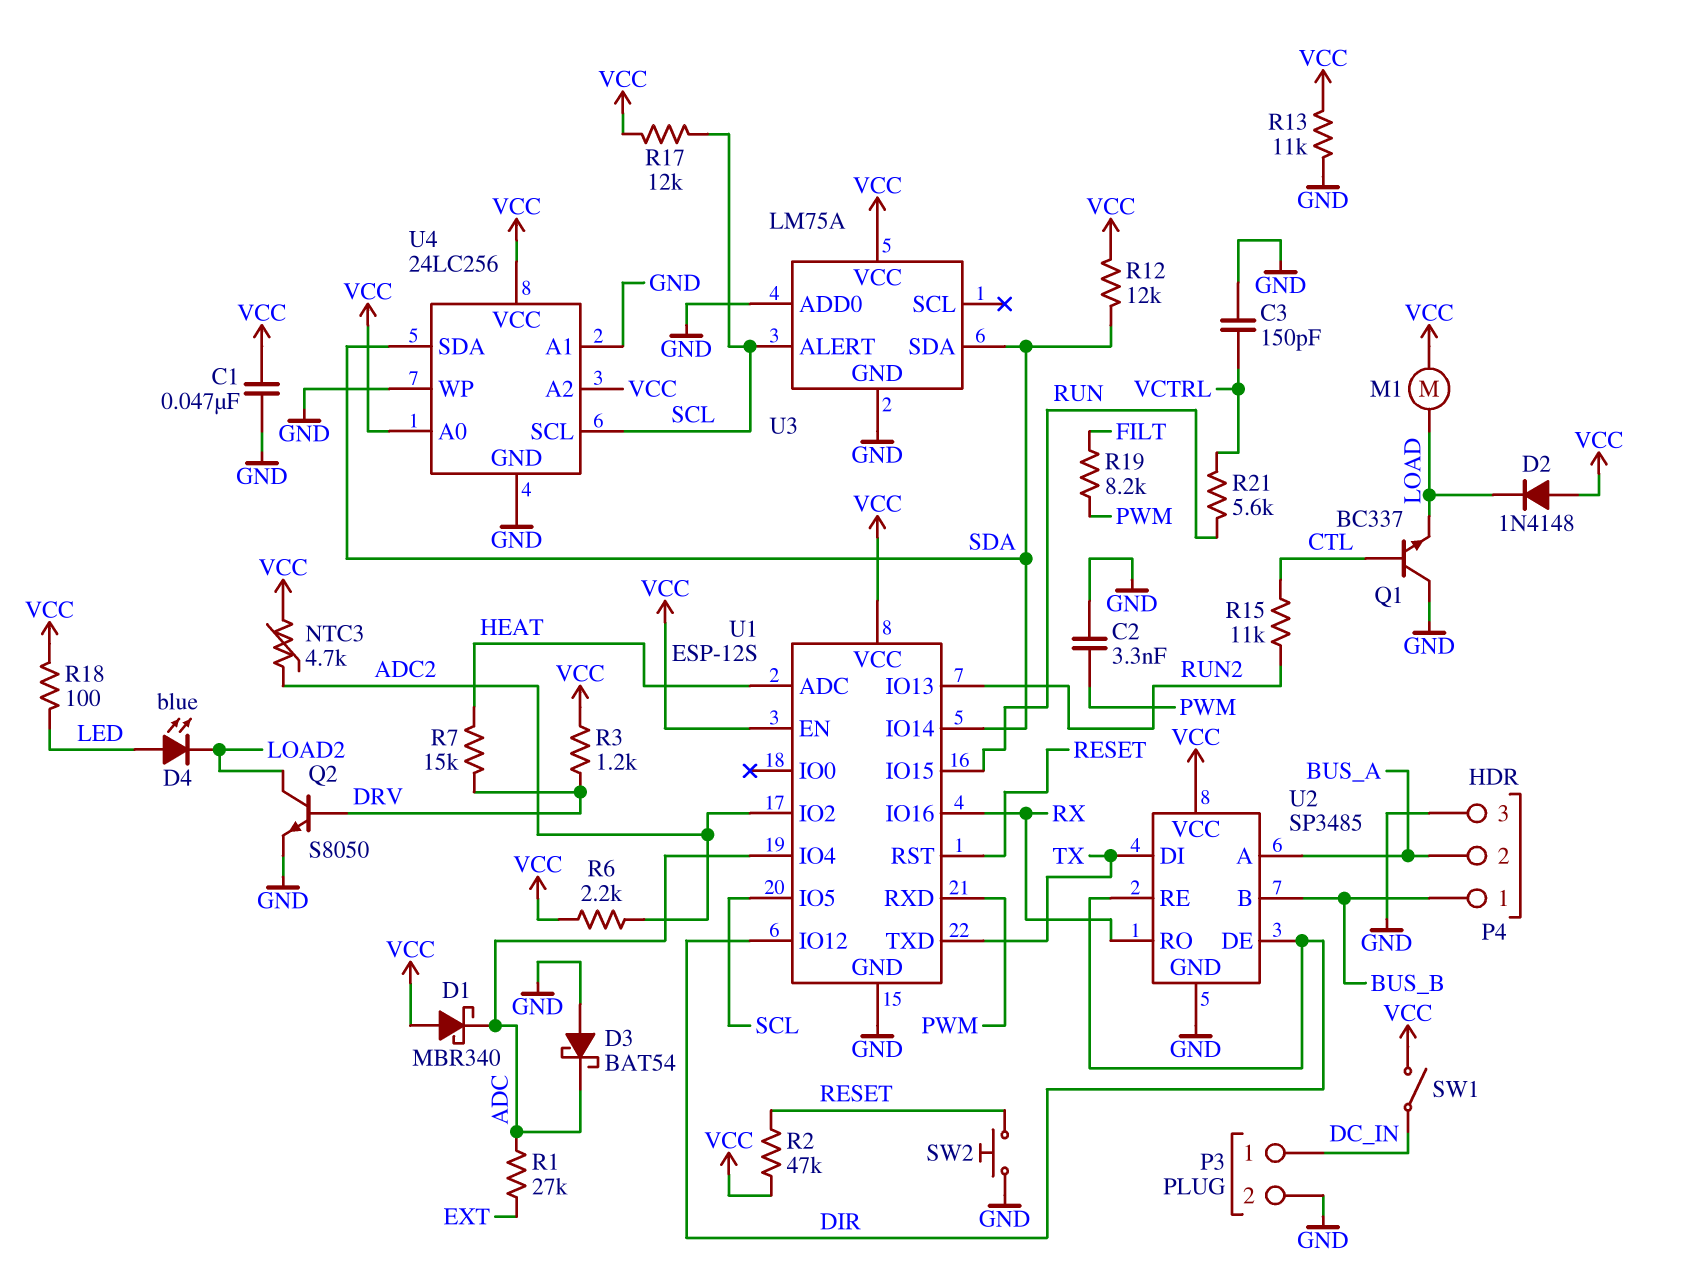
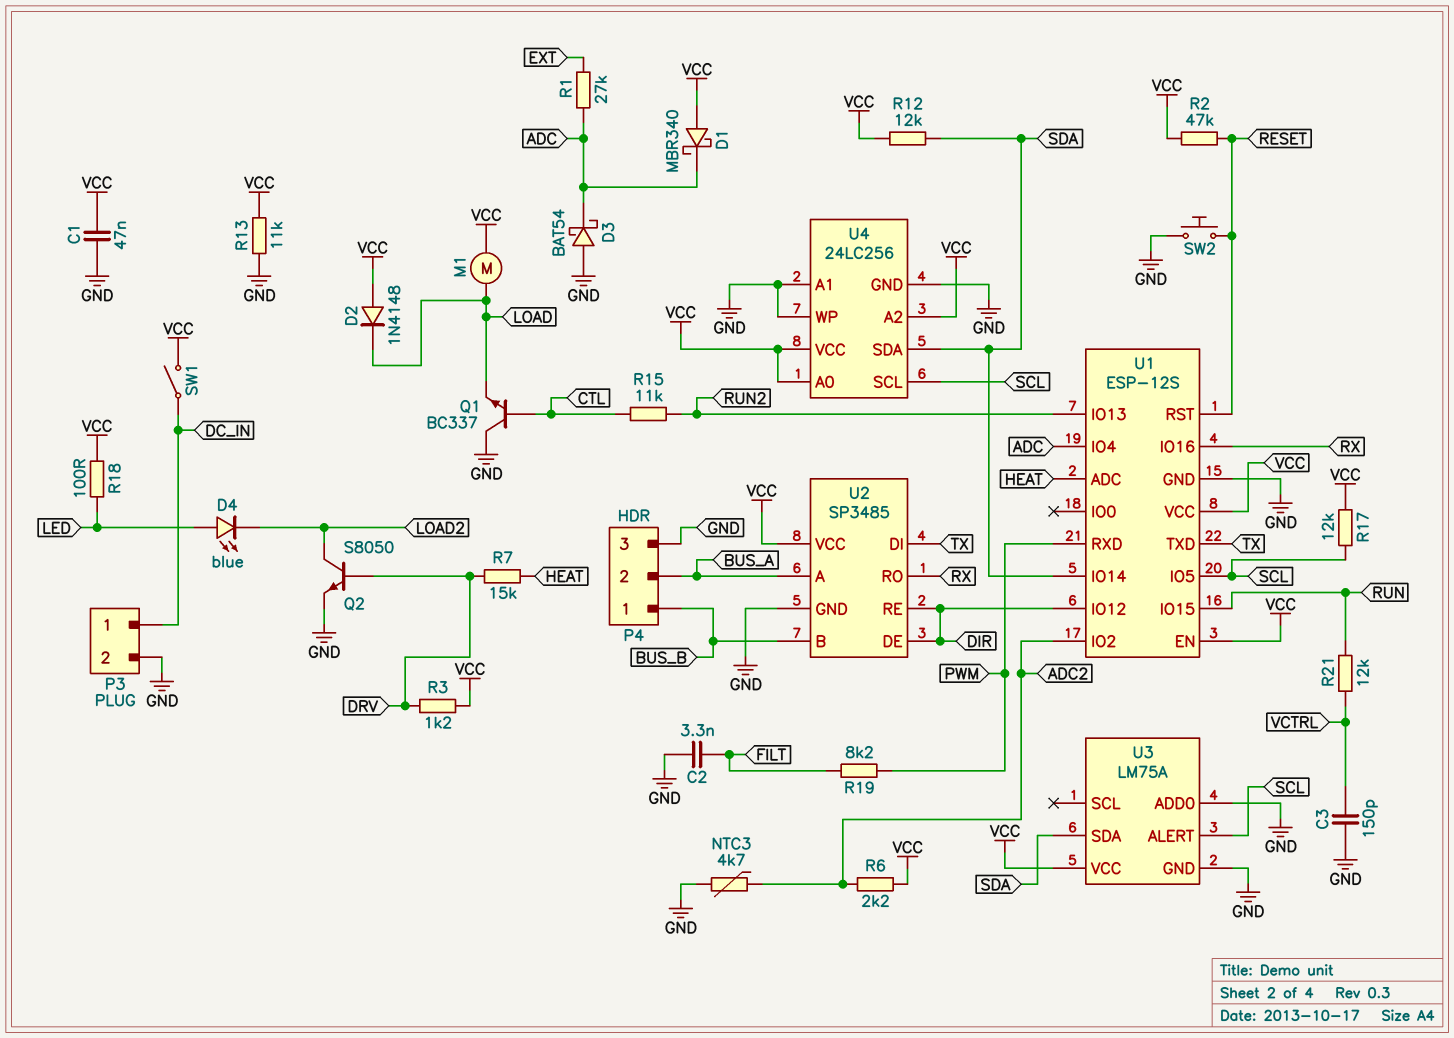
C2: 3.3nF (GND, PWM) -> 3.3nF (FILT, GND)
NTC3: 4.7k (ADC2, VCC) -> 4.7k (ADC2, GND)
R21: 5.6k (RUN, VCTRL) -> 12k (RUN, VCTRL)

